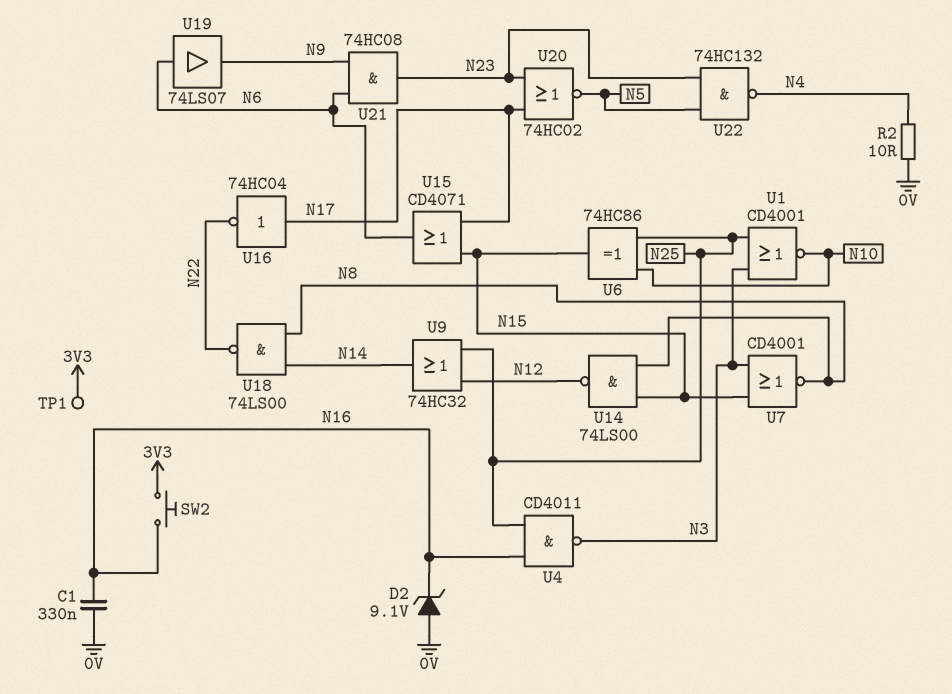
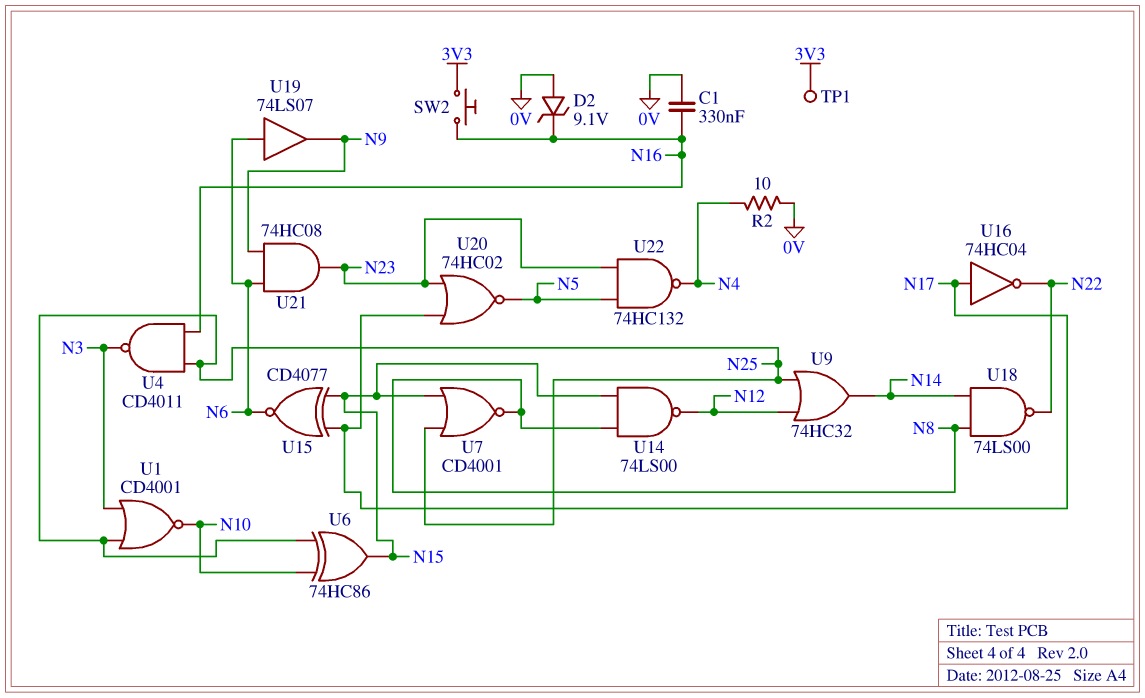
U7: NOR CD4001 (in N3, in N15, out N8) -> NOR CD4001 (in N15, in N25, out N8)
U15: OR CD4071 (in N15, in N17, out N6) -> XNOR CD4077 (in N15, in N17, out N6)

